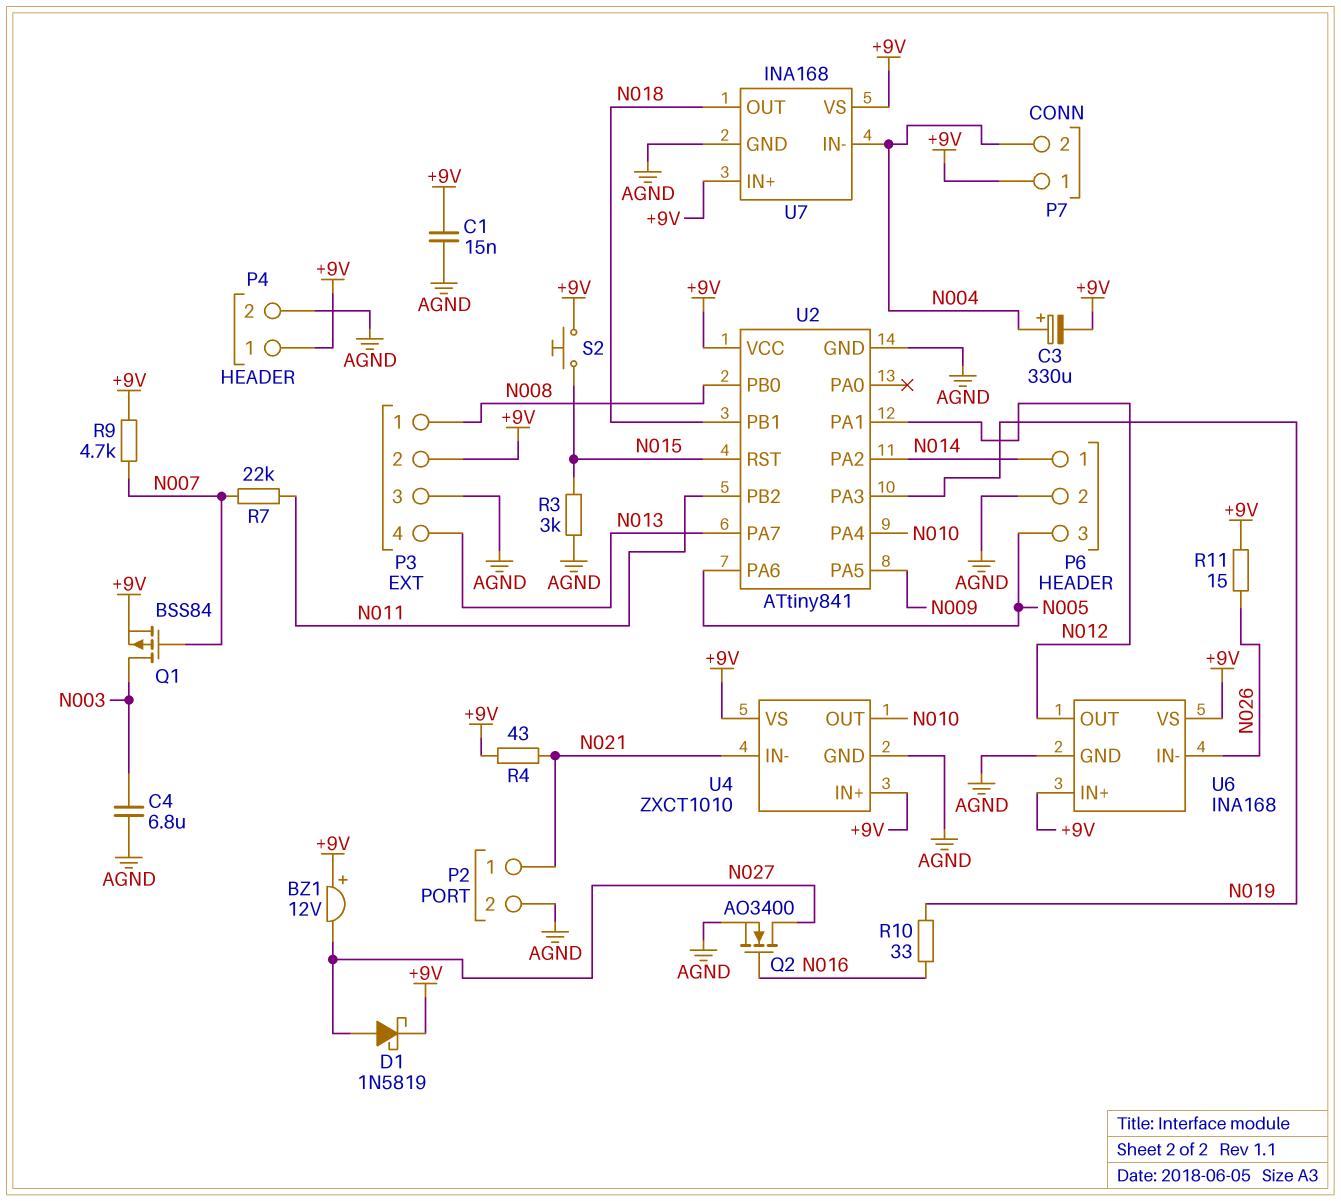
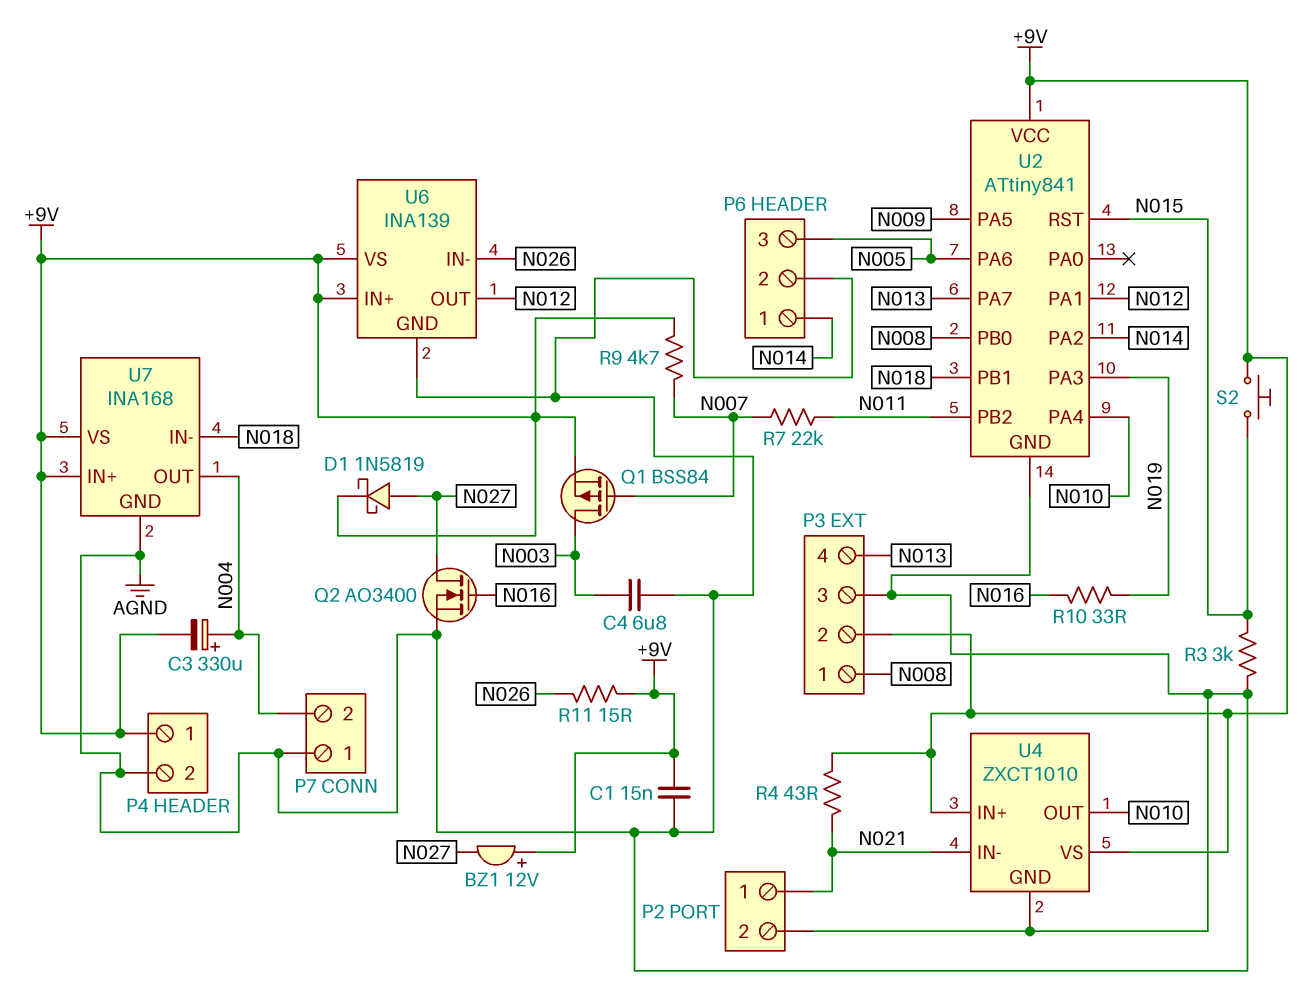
P7 pin 1: +9V -> AGND
U6: INA168 -> INA139
U7 pin IN-: N004 -> N018
U7 pin OUT: N018 -> N004

